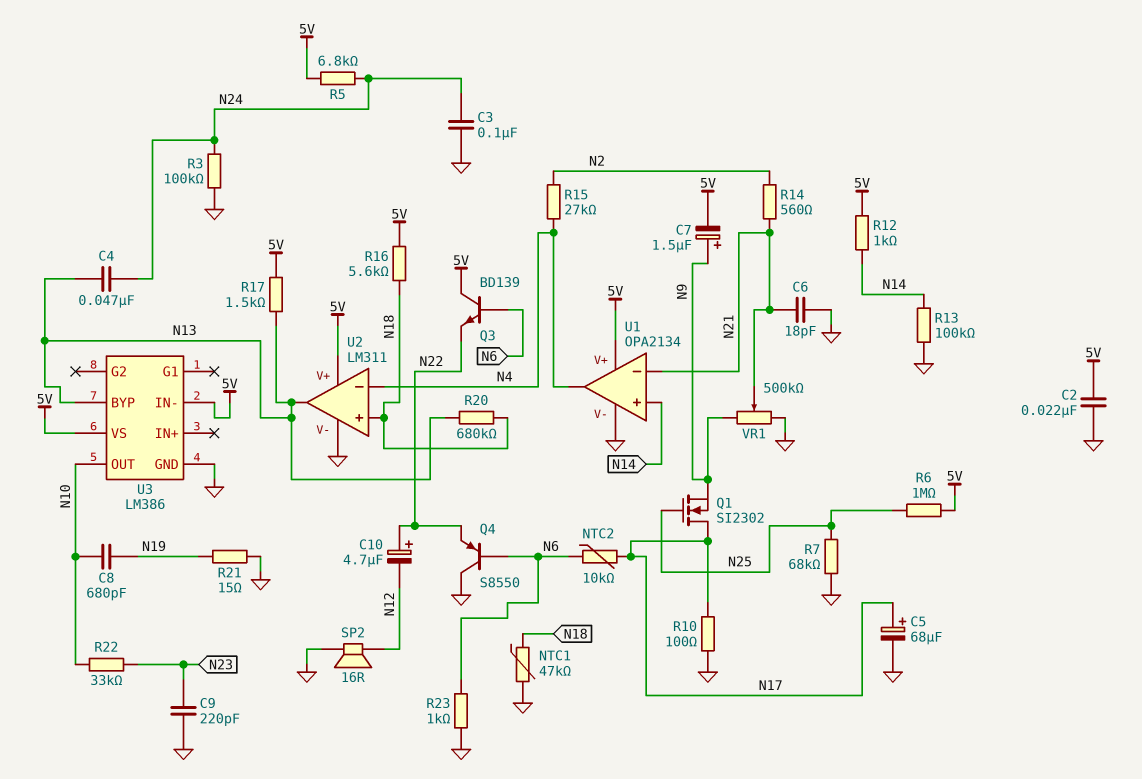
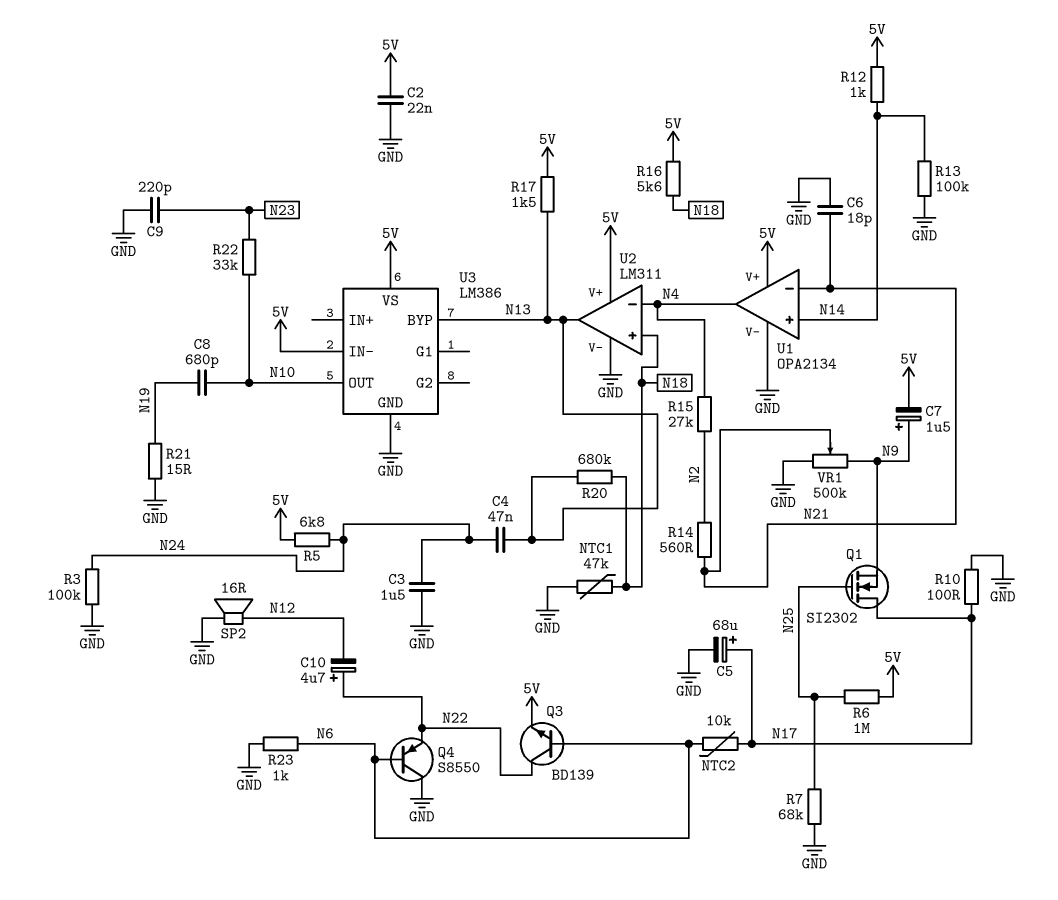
C3: 100nF (GND, N24) -> 1.5uF (GND, N24)
Q3: NPN BD139 (B N6, C 5V, E N22) -> NPN BD139 (B N6, C N22, E 5V)

